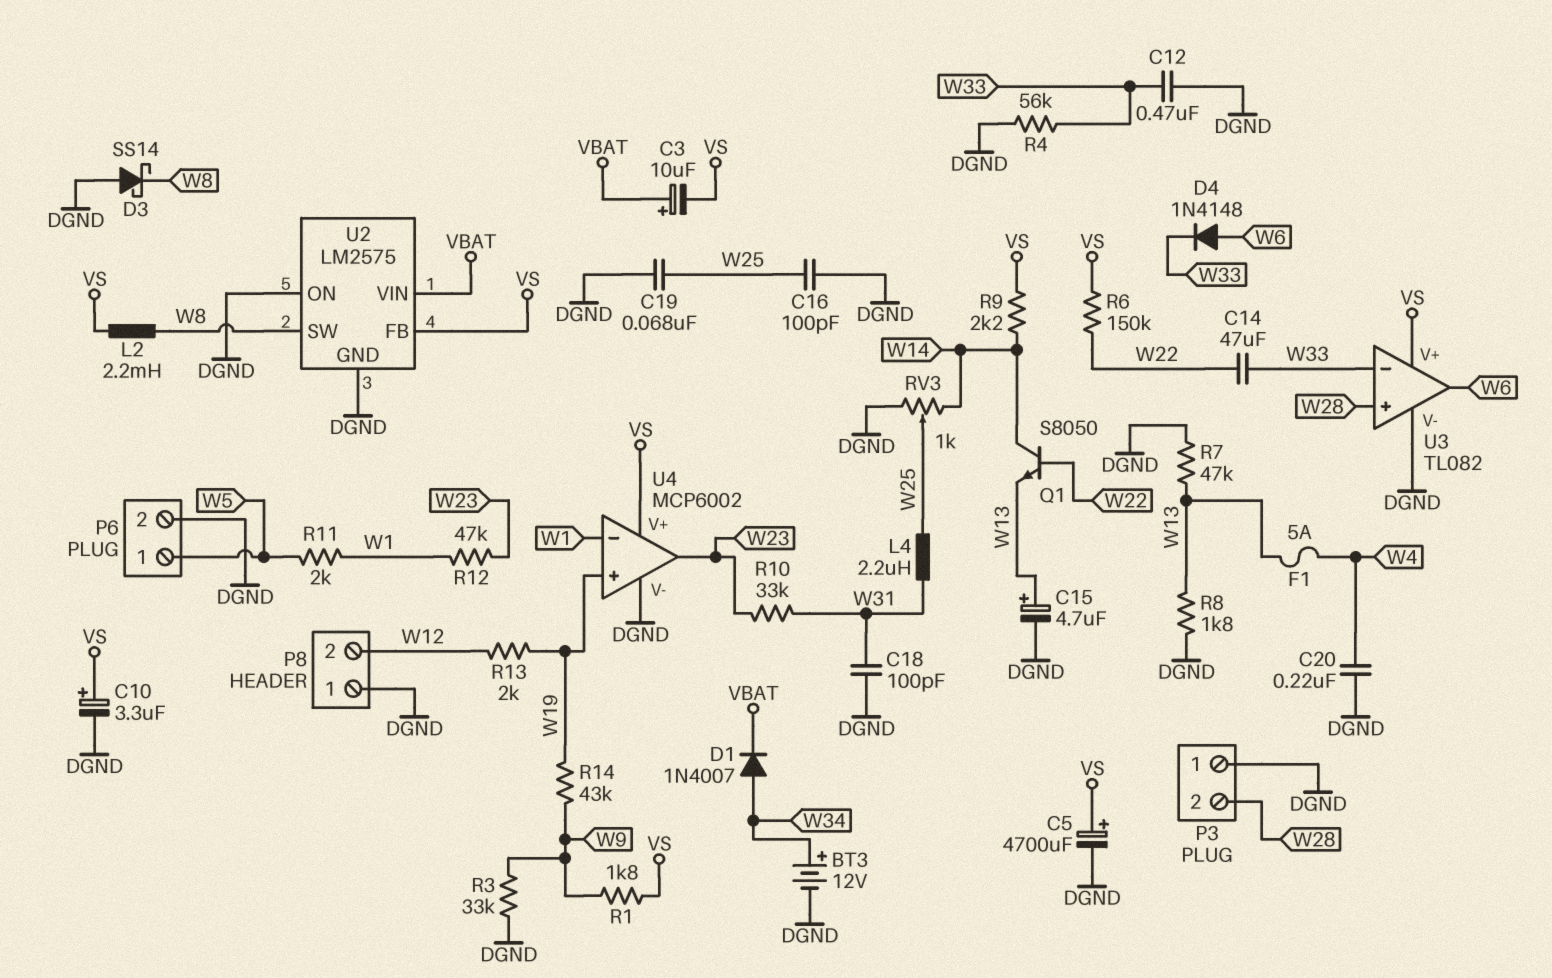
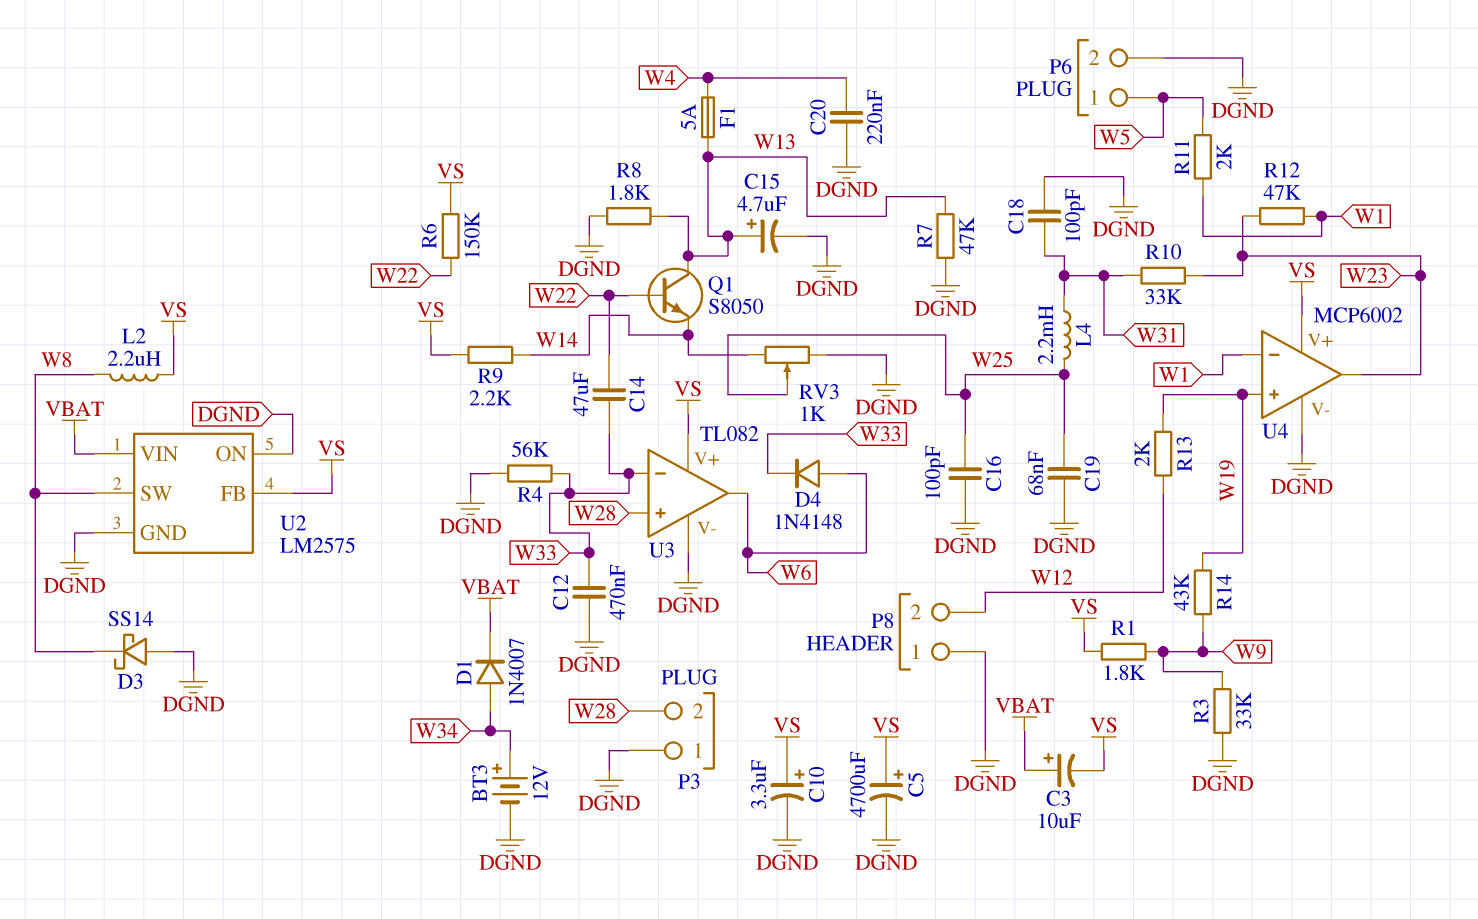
L2: 2.2mH (VS, W8) -> 2.2uH (VS, W8)
L4: 2.2uH (W25, W31) -> 2.2mH (W25, W31)
Q1: NPN S8050 (B W22, C W14, E W13) -> NPN S8050 (B W22, C W13, E W14)

